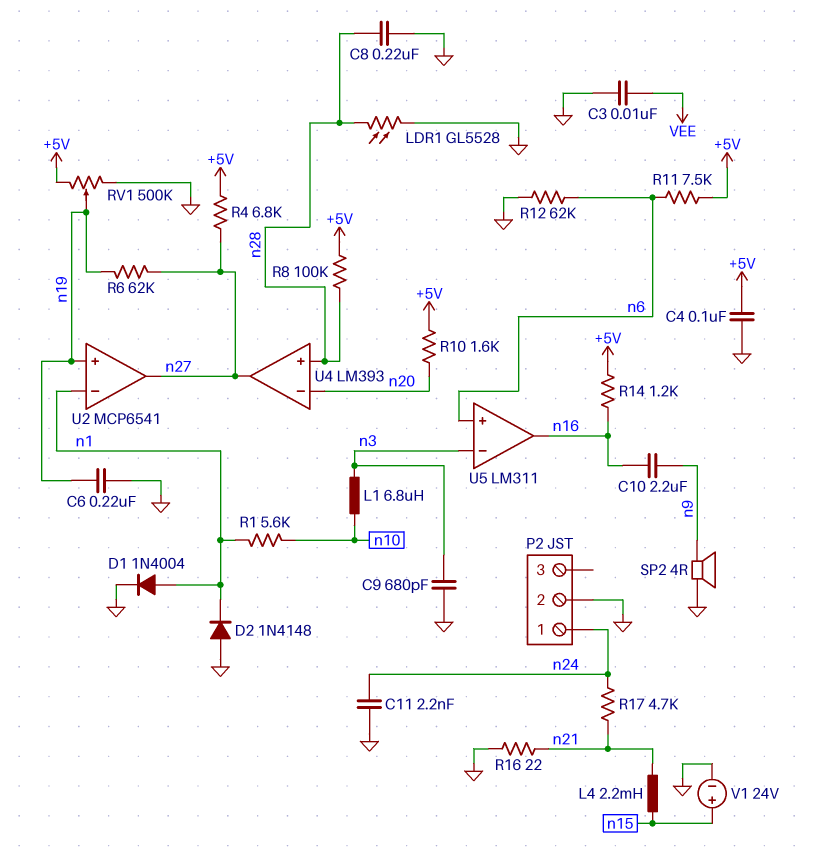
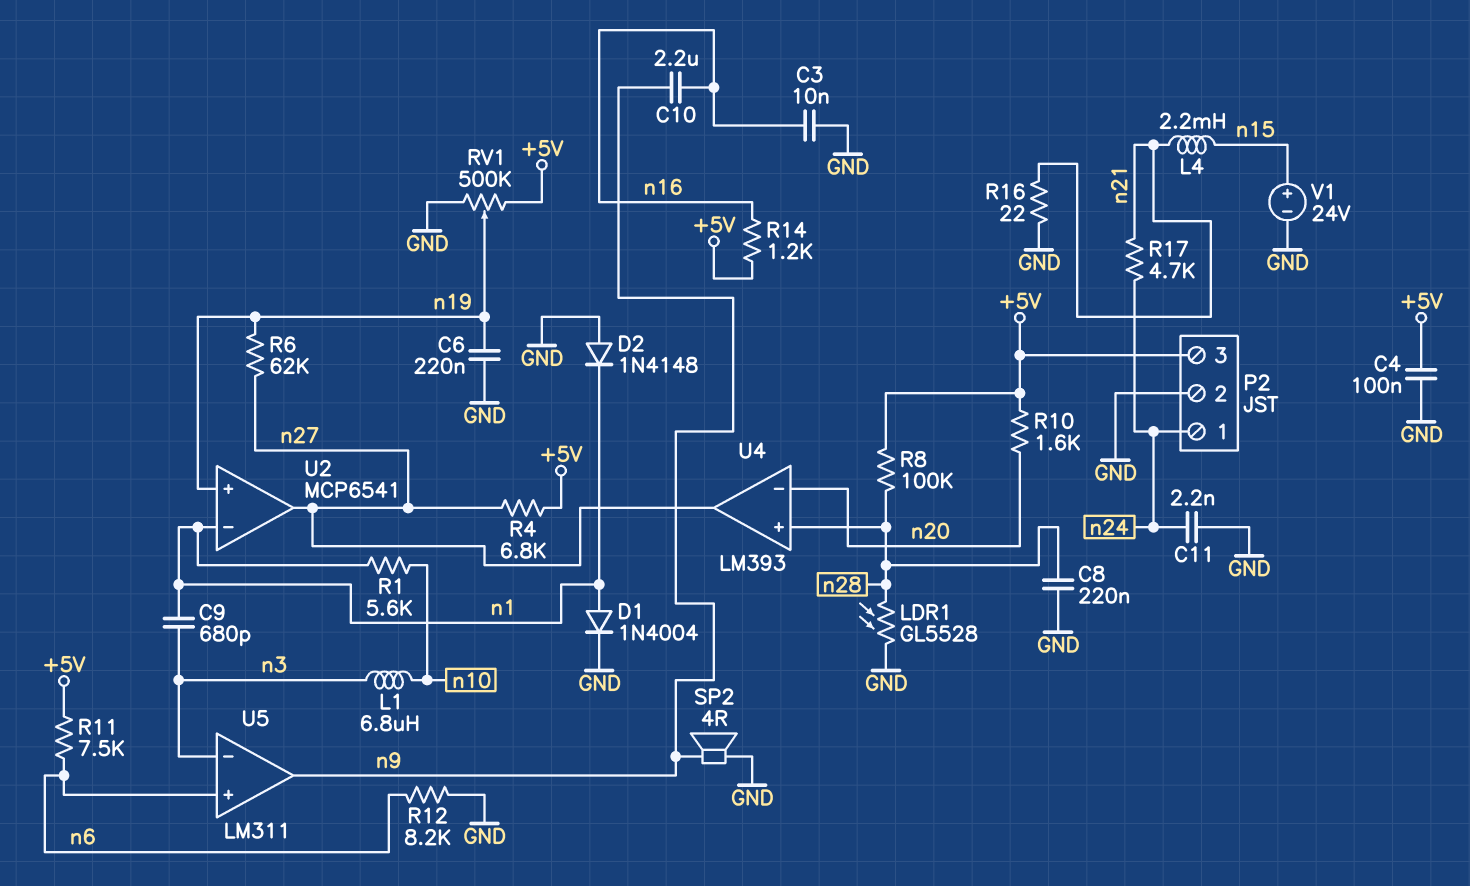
C3: 10nF (GND, VEE) -> 10nF (GND, n16)
C9: 680pF (GND, n3) -> 680pF (n1, n3)
P2 pin 3: none -> +5V
R12: 62k (GND, n6) -> 8.2k (GND, n6)
U5 pin out: n16 -> n9

